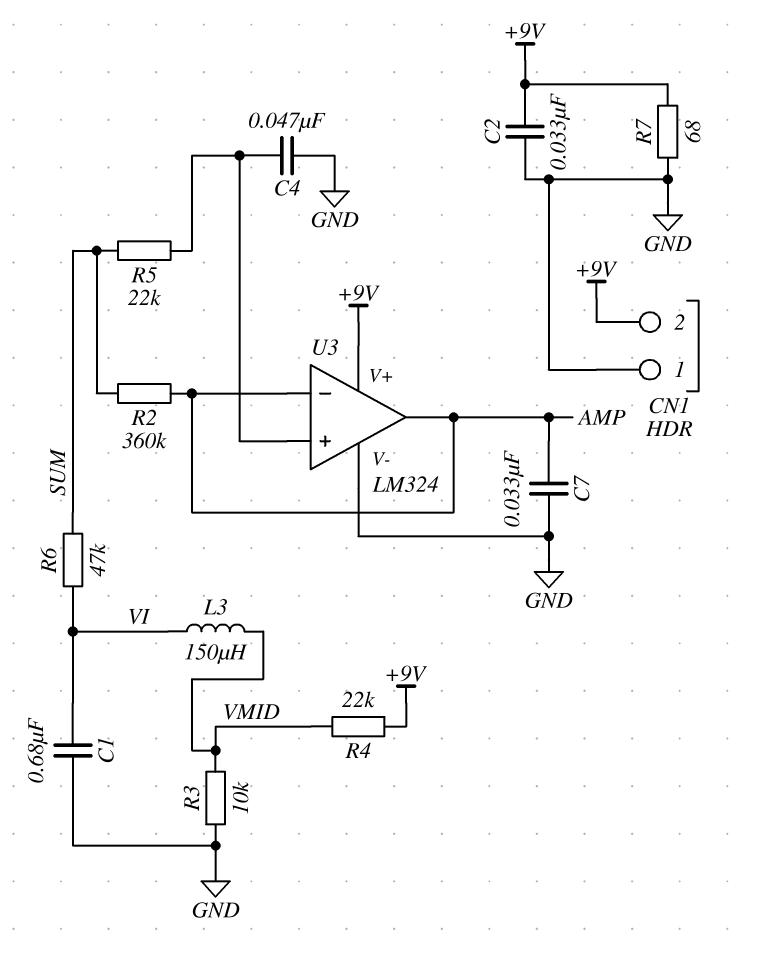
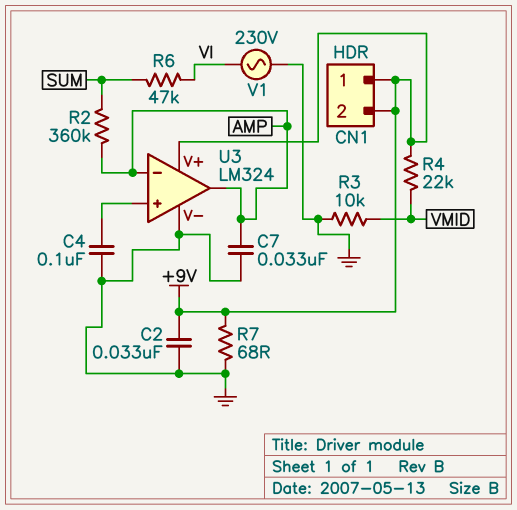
C1: 680nF (GND, VI) -> none
C4: 47nF (GND, U3/in+) -> 100nF (GND, U3/in+)
CN1 pin 1: GND -> +9V
L3: 150uH (VI, VMID) -> none
R5: 22k (SUM, U3/in+) -> none
V1: none -> AC 230V (GND, VI)

